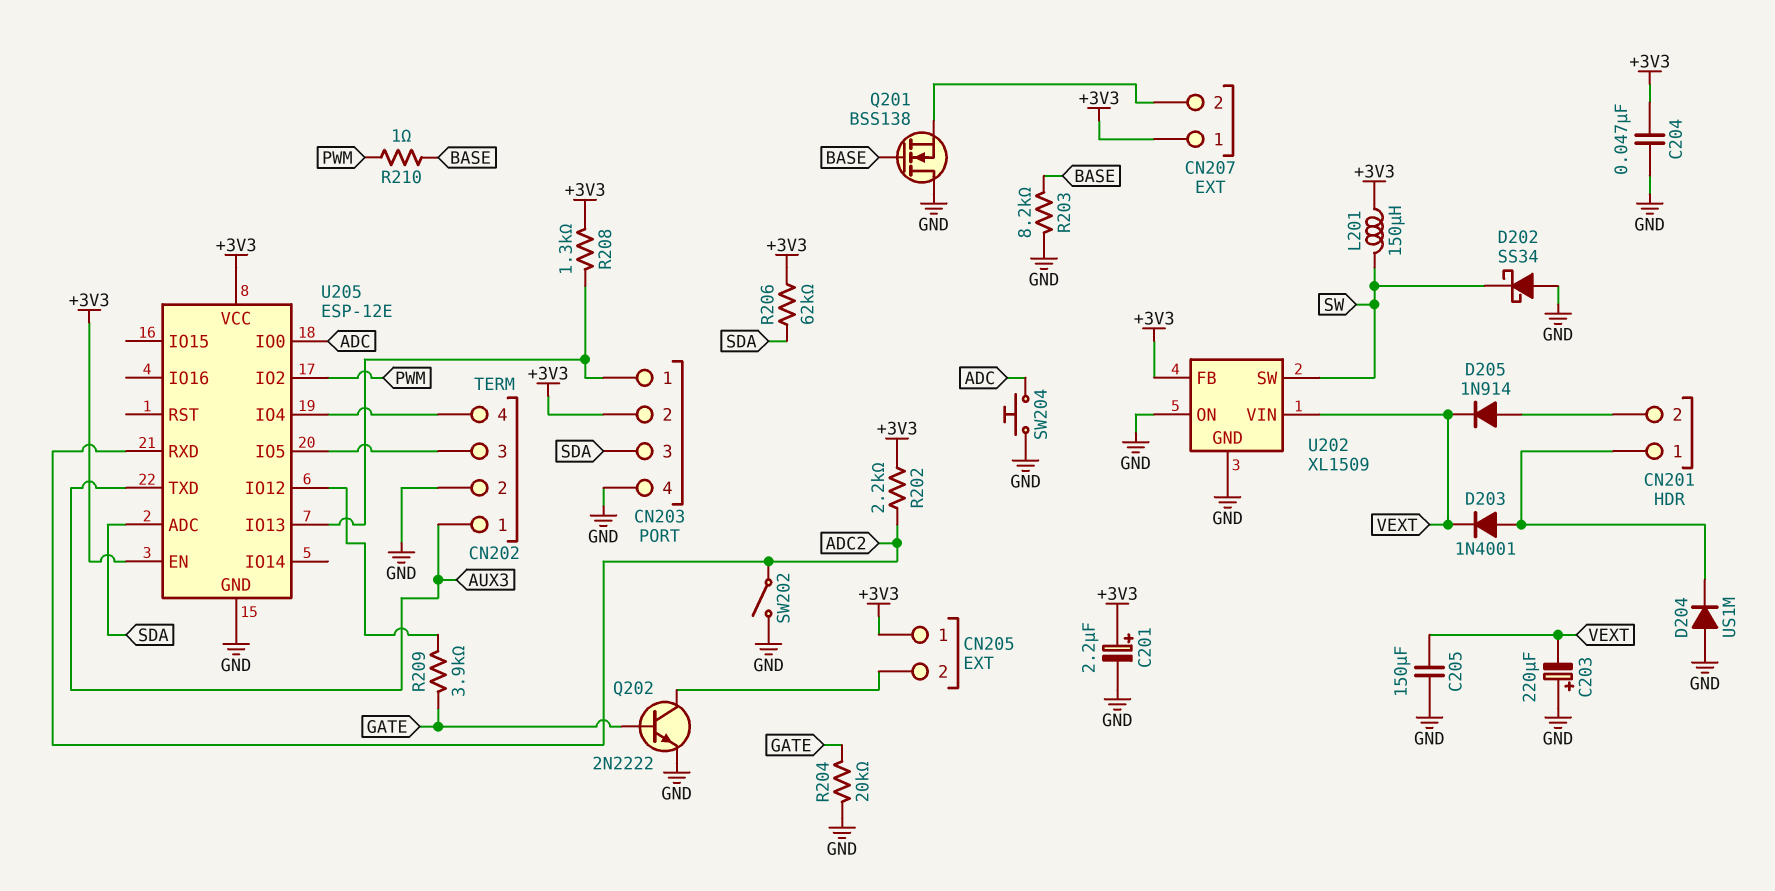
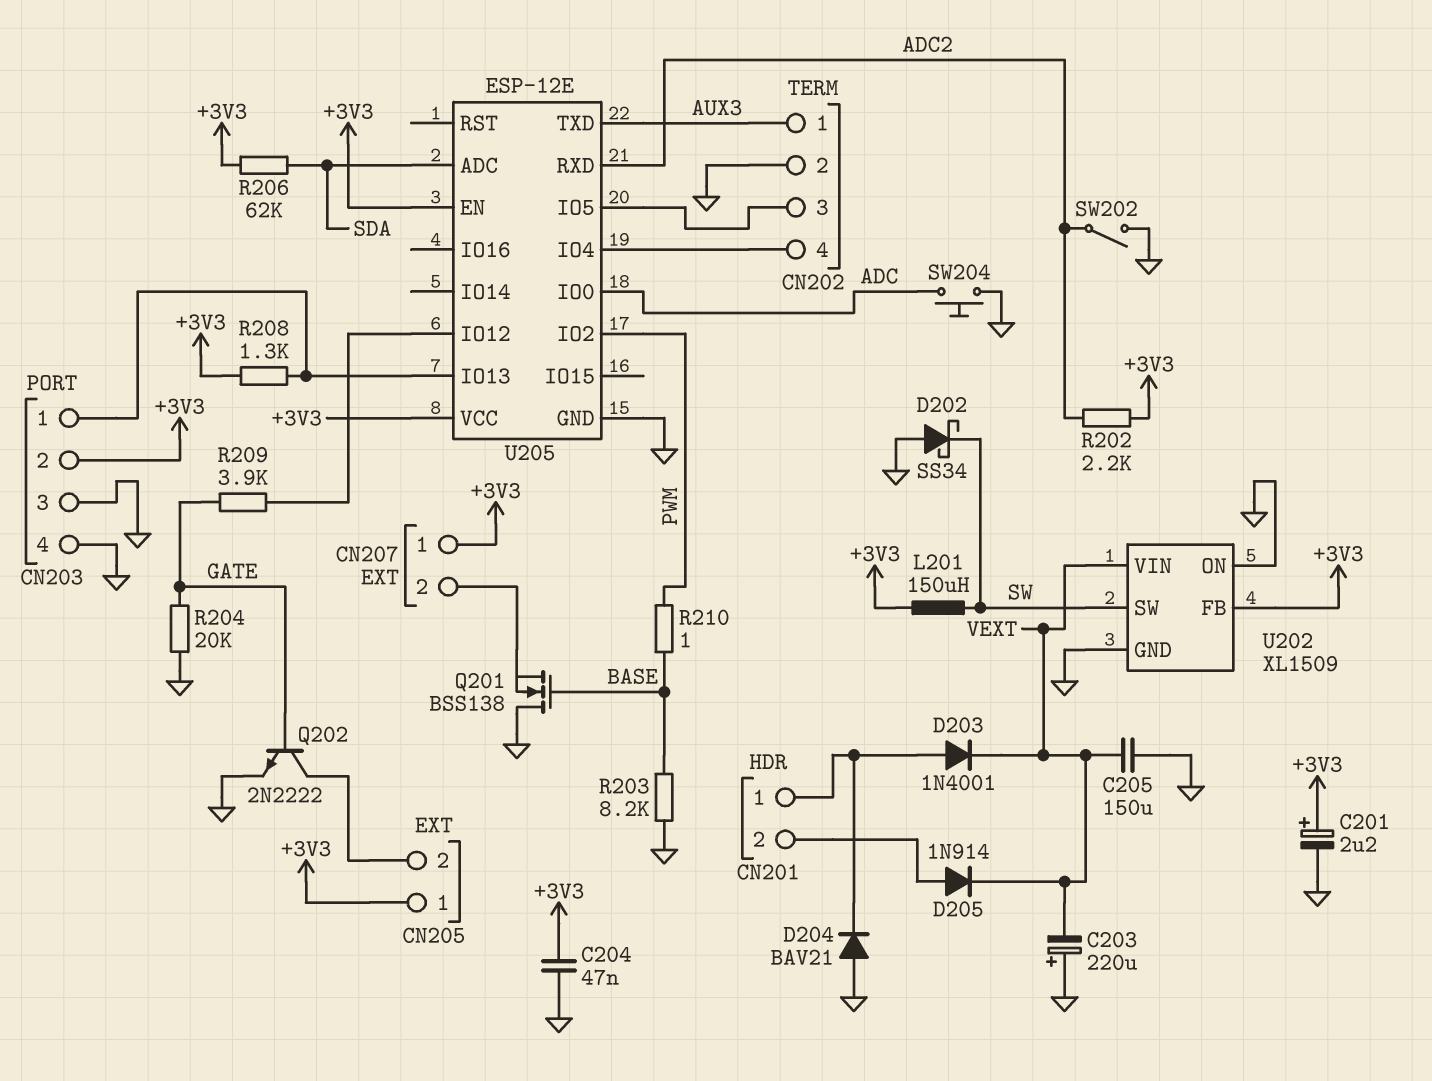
CN203 pin 3: SDA -> GND
D204: diode US1M (A GND, K CN201/1) -> diode BAV21 (A GND, K CN201/1)

